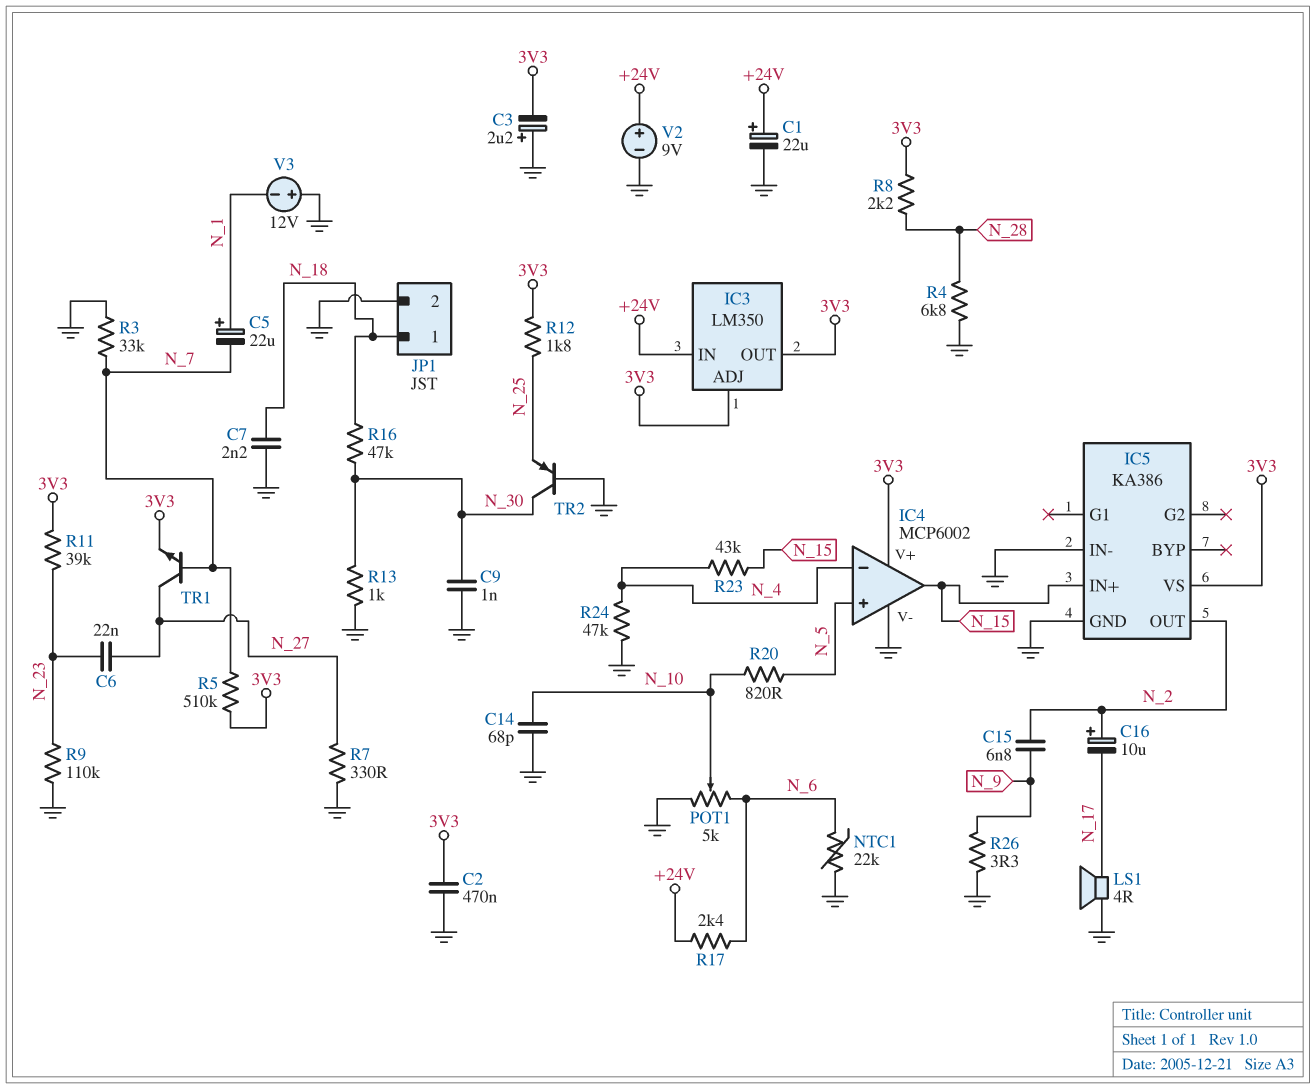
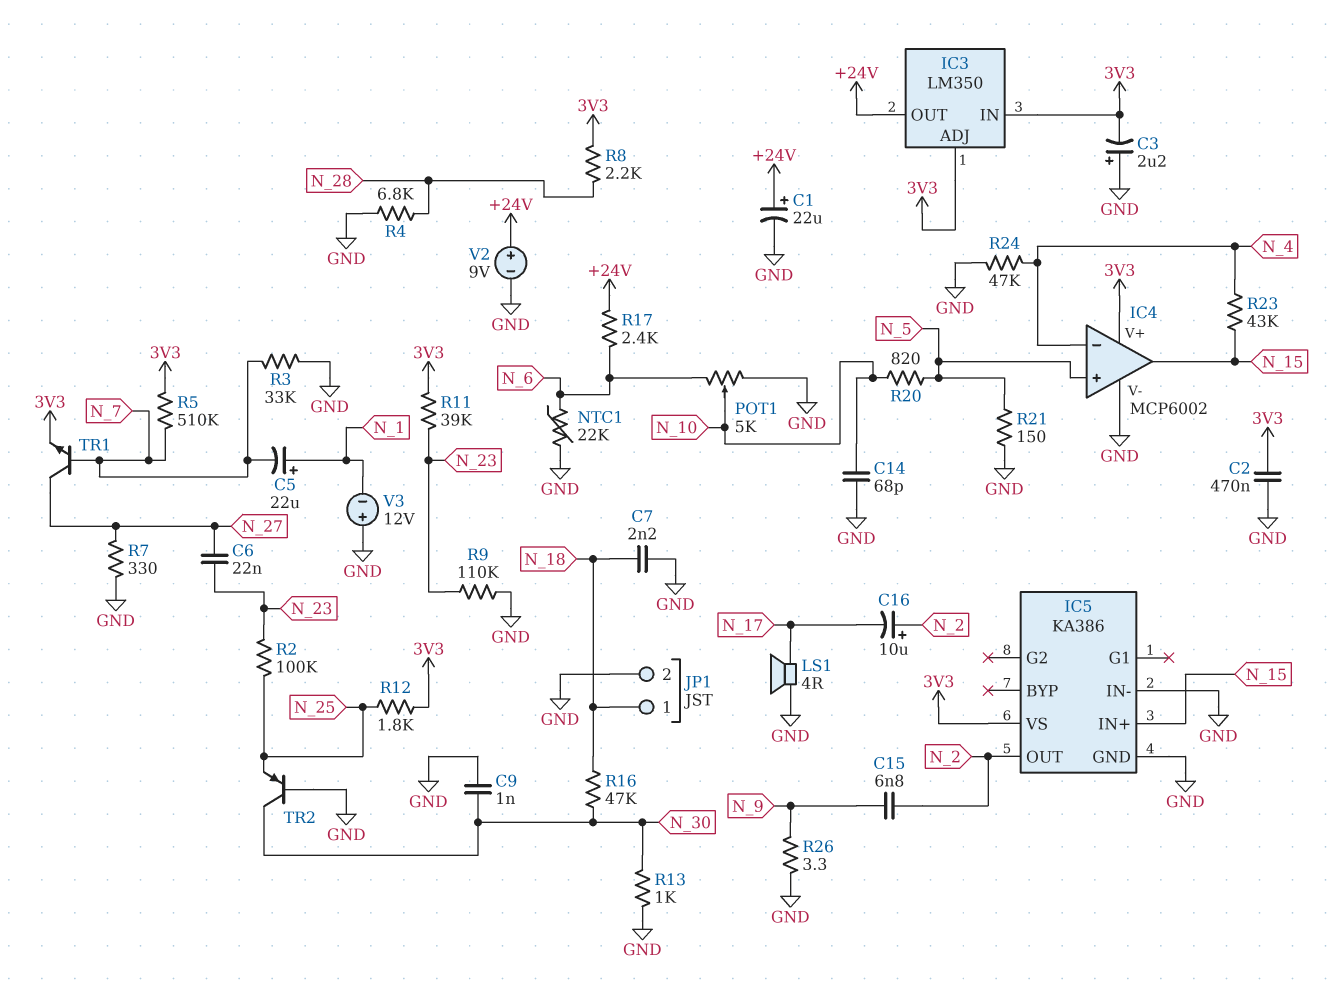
IC3 pin IN: +24V -> 3V3
IC3 pin OUT: 3V3 -> +24V
R2: none -> 100k (N_23, N_25)
R21: none -> 150 (GND, N_5)

